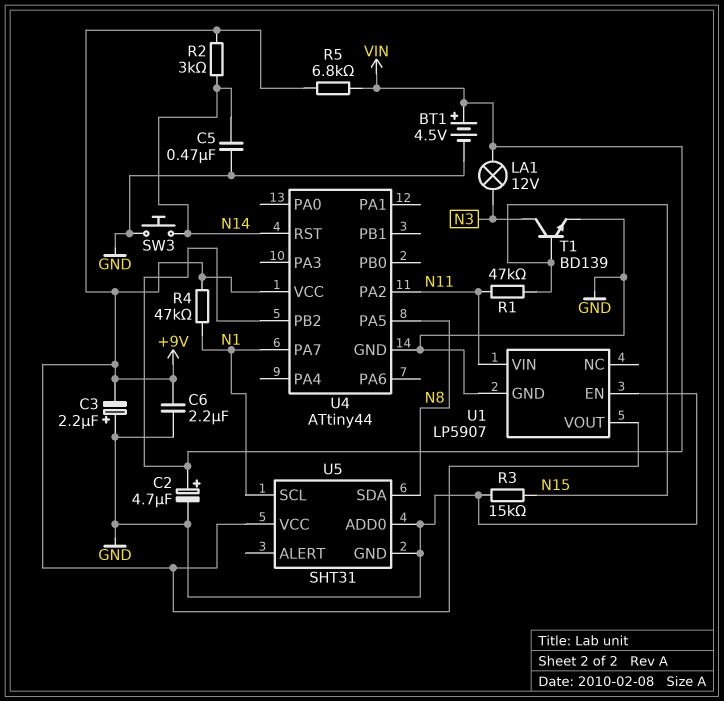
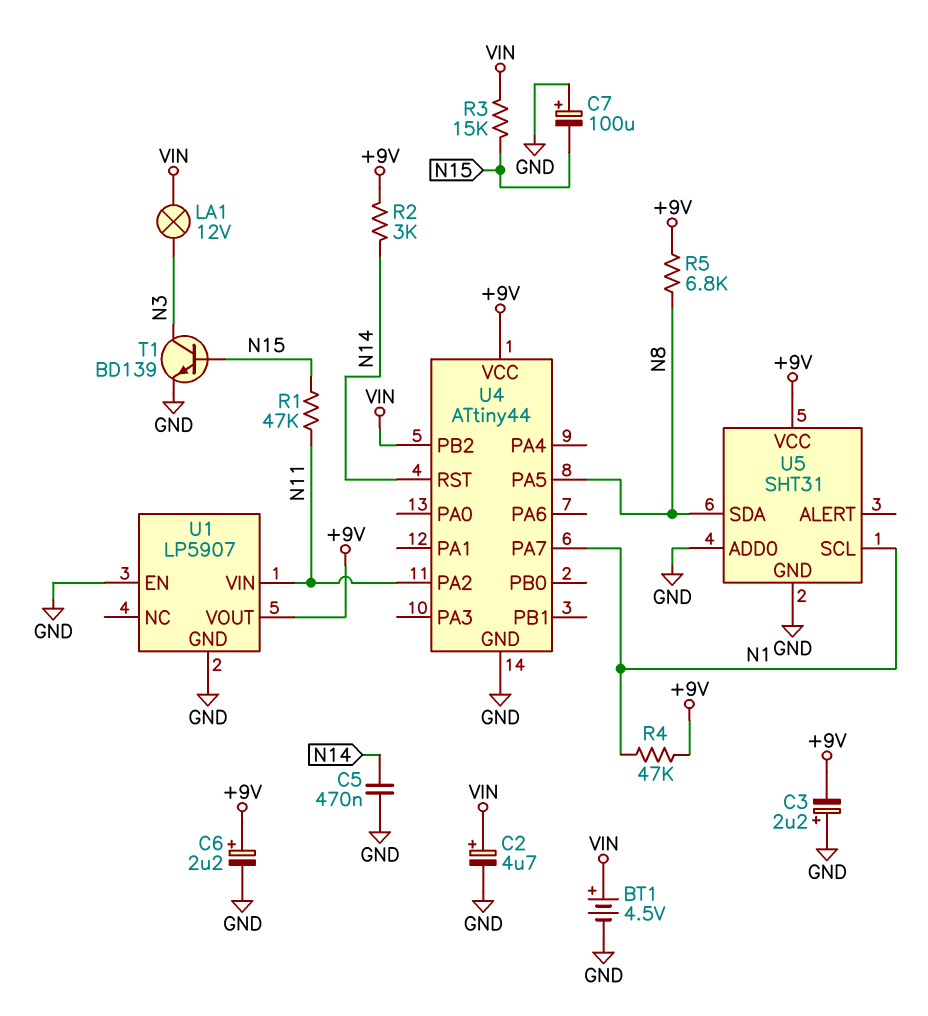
C6: 2.2uF (+9V, GND) -> 2.2uF (plus +9V, minus GND)
C7: none -> 100uF (plus GND, minus N15)
R3: 15k (GND, N15) -> 15k (N15, VIN)
R5: 6.8k (+9V, VIN) -> 6.8k (+9V, N8)
SW3: button (GND, N14) -> none

